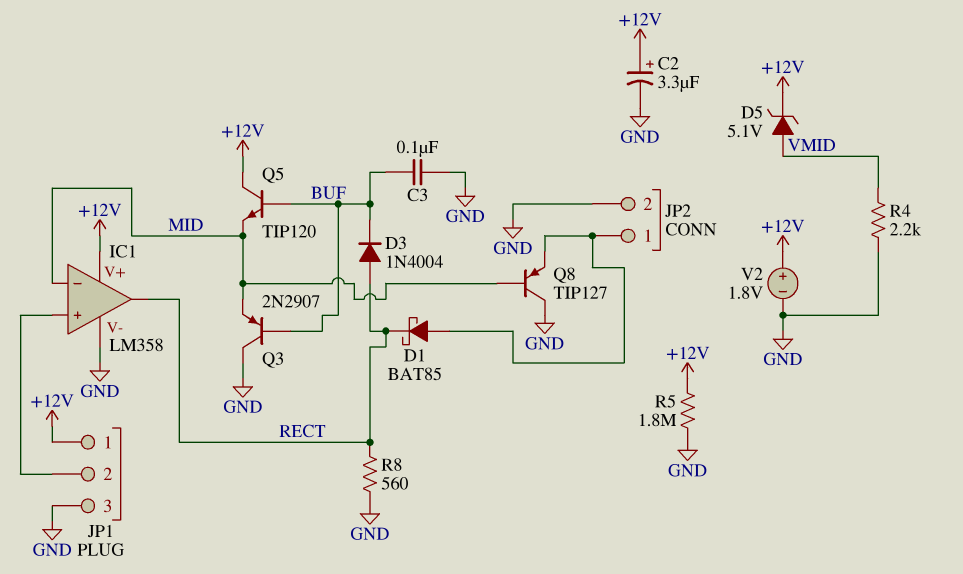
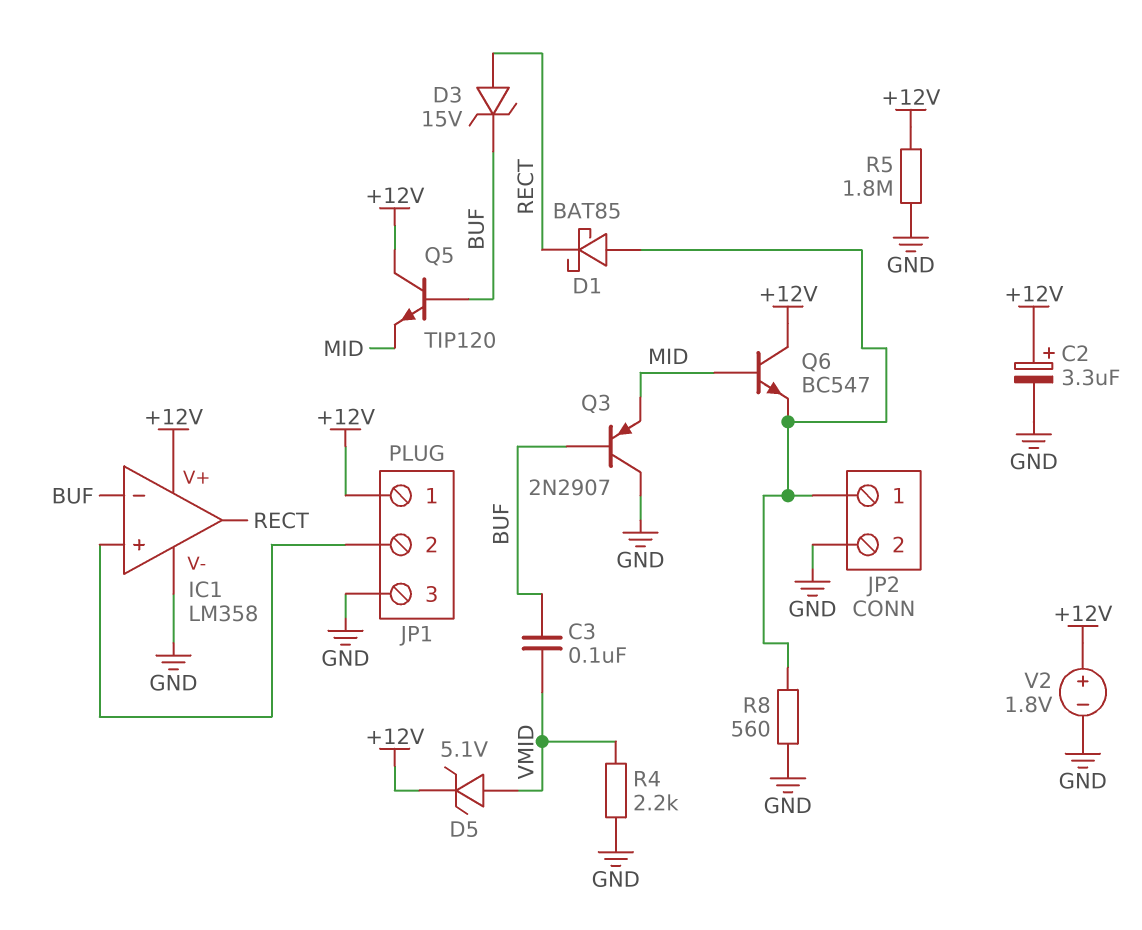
C3: 100nF (BUF, GND) -> 100nF (BUF, VMID)
D3: diode 1N4004 (A RECT, K BUF) -> zener 15V (A RECT, K BUF)
IC1 pin in-: MID -> BUF
Q6: none -> NPN BC547 (B MID, C +12V, E JP2/1)
Q8: PNP TIP127 (B MID, C GND, E JP2/1) -> none
R8: 560 (GND, RECT) -> 560 (GND, JP2/1)

